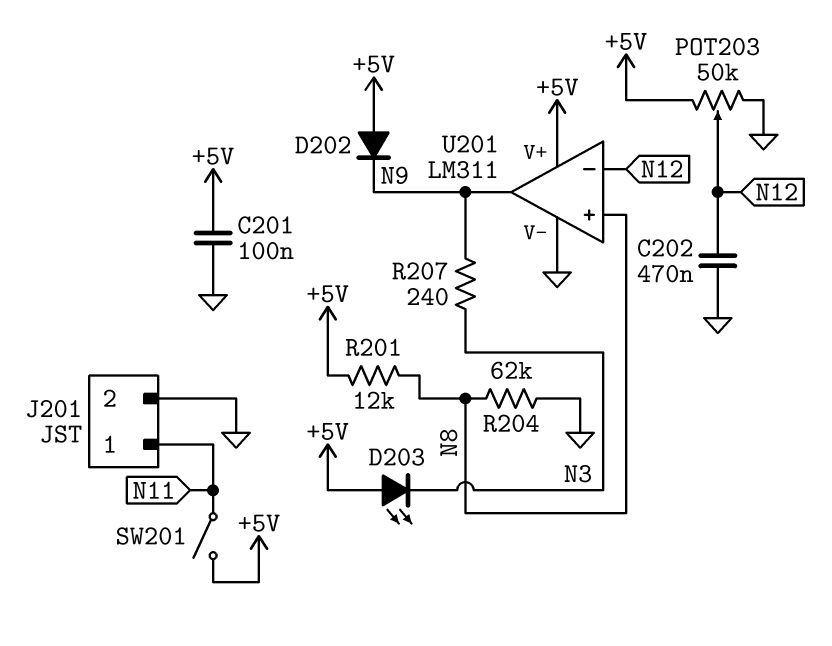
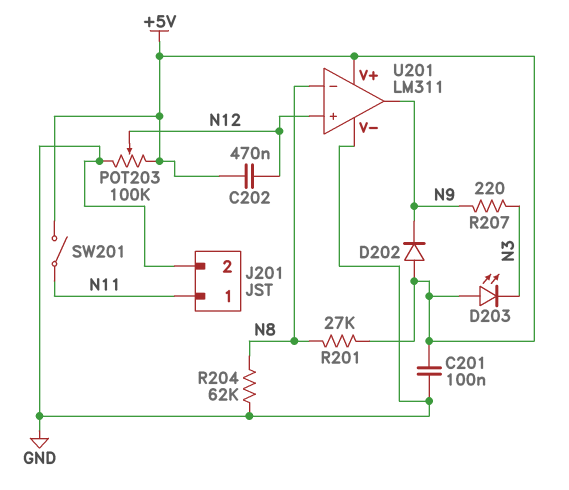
C202: 470nF (GND, N12) -> 470nF (+5V, N12)
POT203: 50k (+5V, GND, wiper N12) -> 100k (+5V, GND, wiper N12)
R201: 12k (+5V, N8) -> 27k (+5V, N8)
R207: 240 (N3, N9) -> 220 (N3, N9)
U201 pin in+: N8 -> N12
U201 pin in-: N12 -> N8

